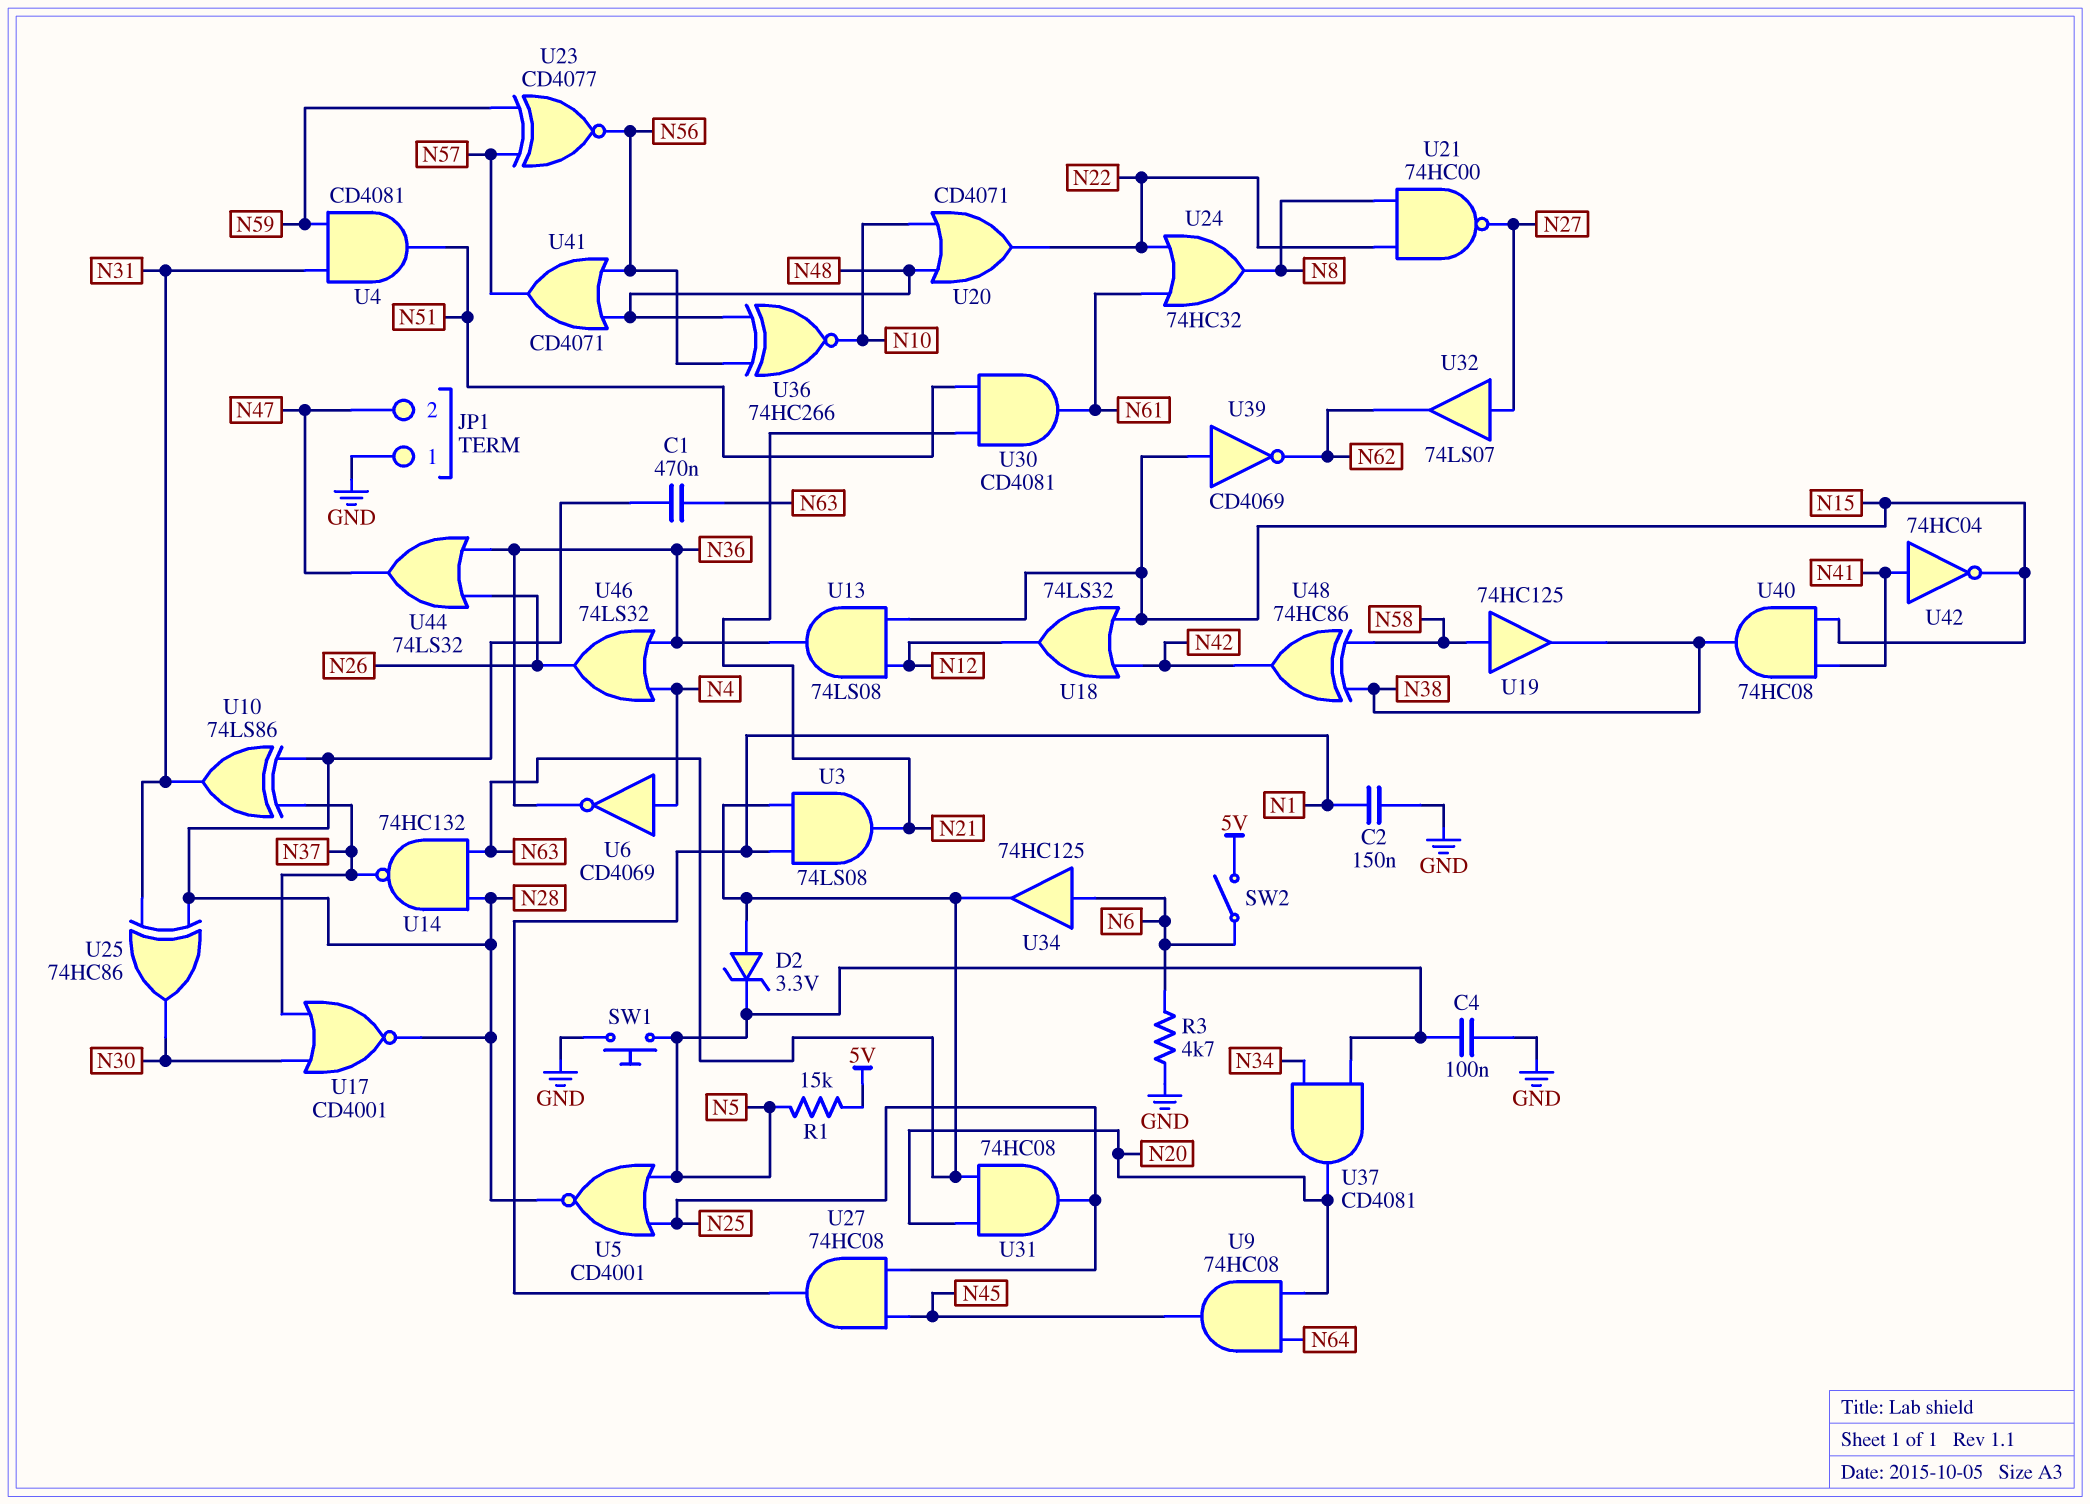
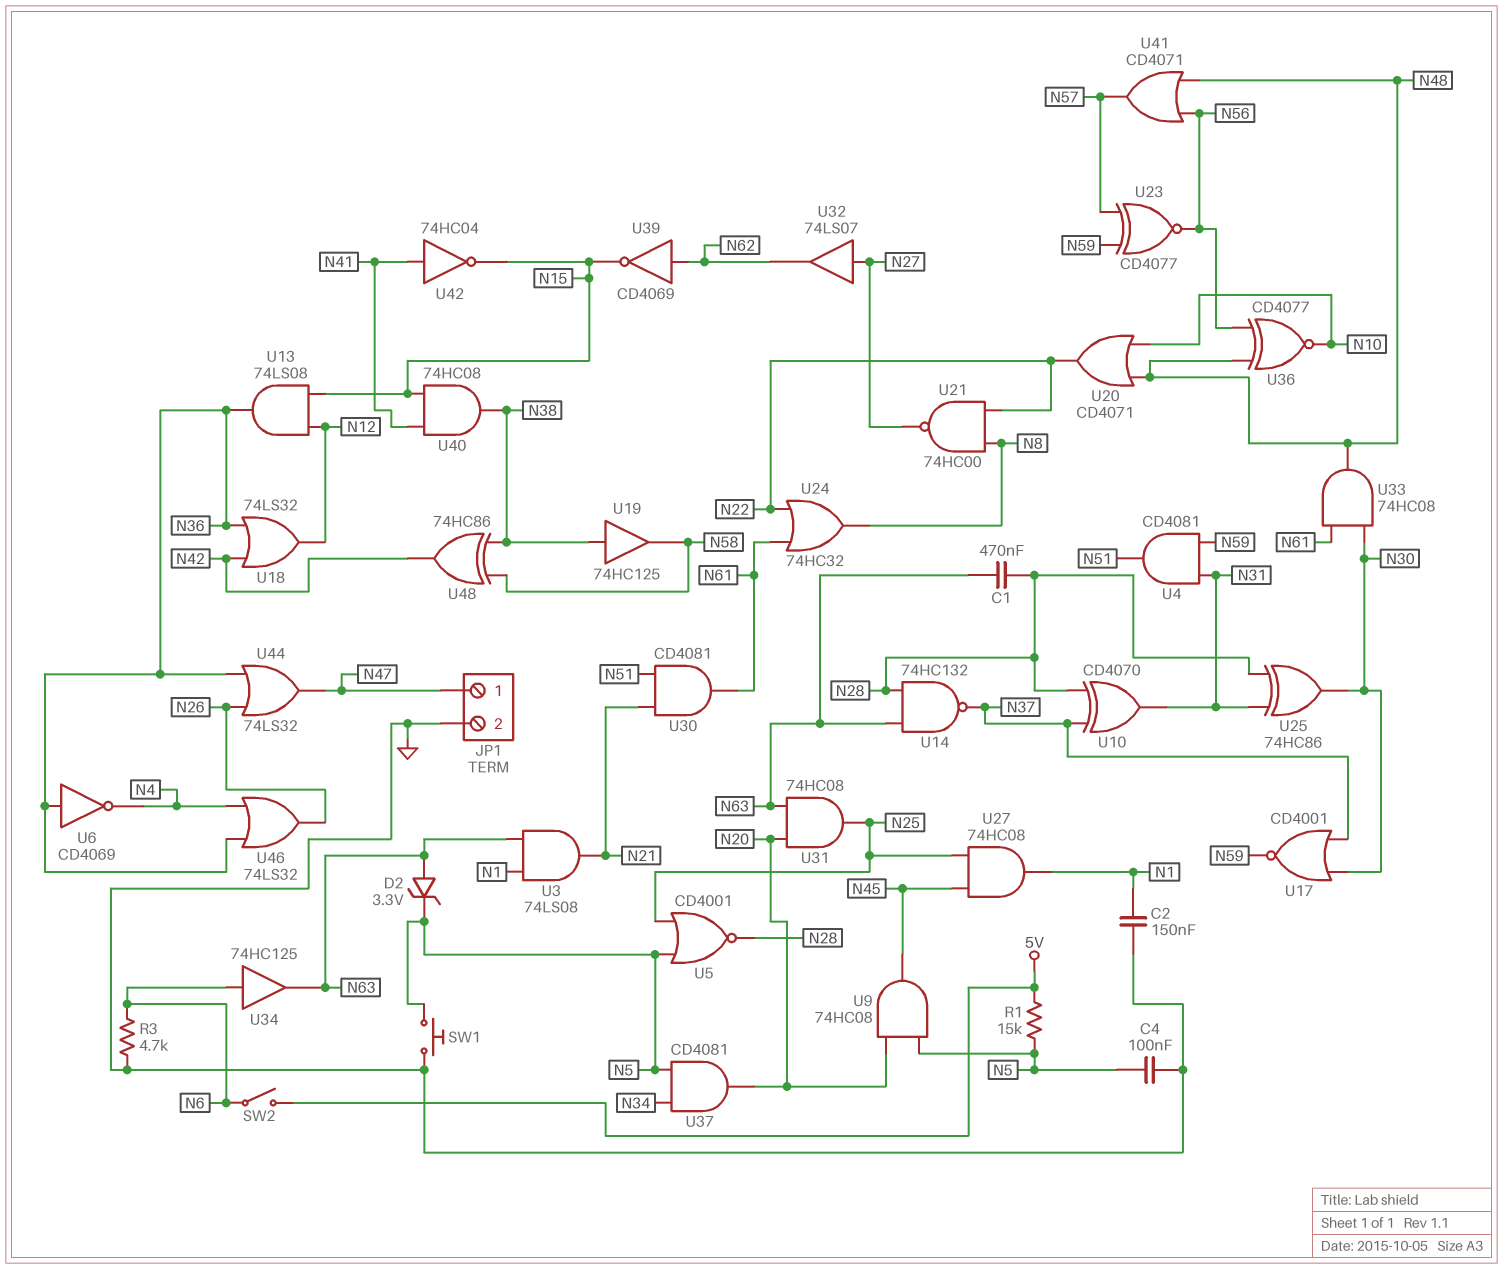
JP1 pin 1: GND -> N47
JP1 pin 2: N47 -> GND
U6: NOT CD4069 (in N4, out N36) -> NOT CD4069 (in N36, out N4)
U9: AND 74HC08 (in N20, in N64, out N45) -> AND 74HC08 (in N5, in N20, out N45)
U10: XOR 74LS86 (in N28, in N37, out N31) -> XOR CD4070 (in N28, in N37, out N31)
U17: NOR CD4001 (in N30, in N37, out N28) -> NOR CD4001 (in N30, in N37, out N59)
U18: OR 74LS32 (in N15, in N42, out N12) -> OR 74LS32 (in N36, in N42, out N12)
U19: buffer 74HC125 (in N58, out N38) -> buffer 74HC125 (in N38, out N58)
U33: none -> AND 74HC08 (in N30, in N61, out N48)
U36: XNOR 74HC266 (in N48, in N56, out N10) -> XNOR CD4077 (in N48, in N56, out N10)
U39: NOT CD4069 (in N15, out N62) -> NOT CD4069 (in N62, out N15)

